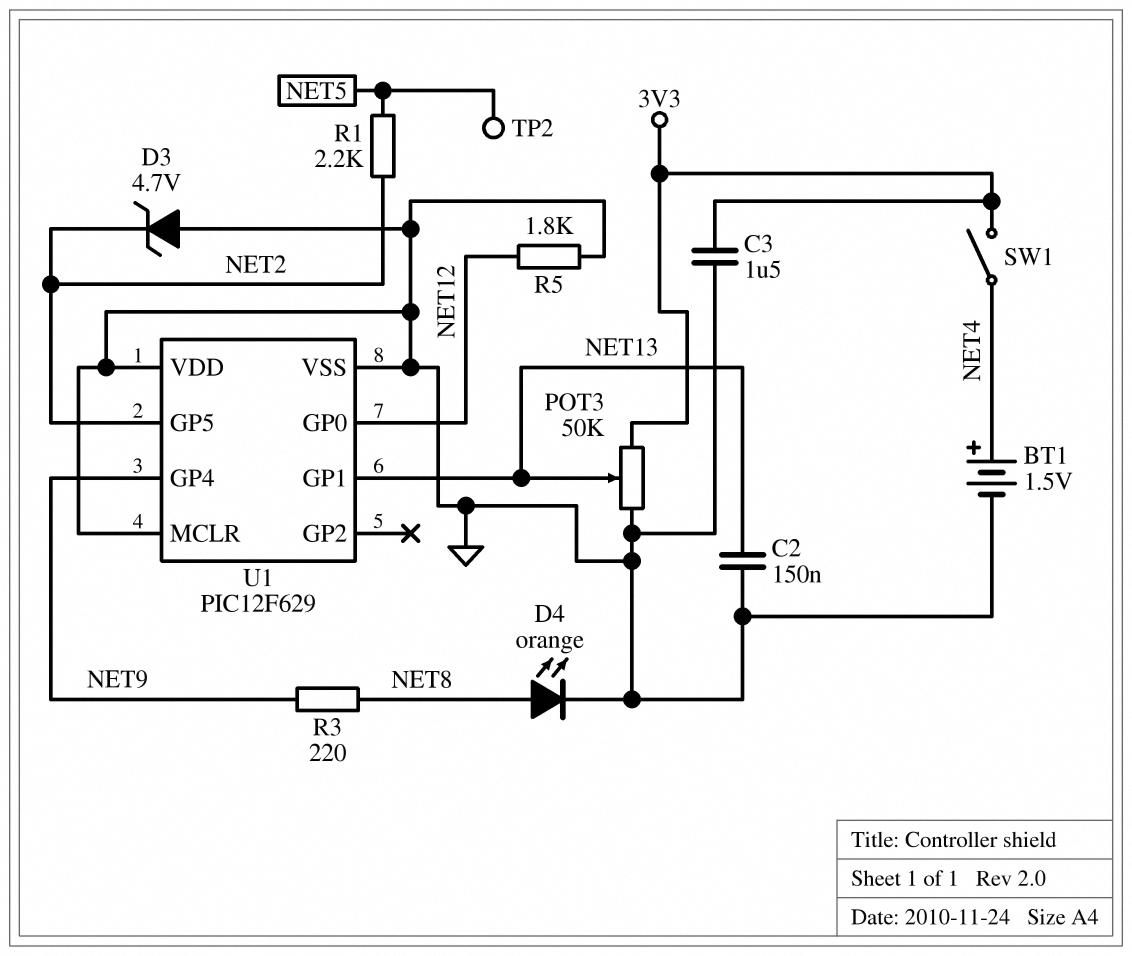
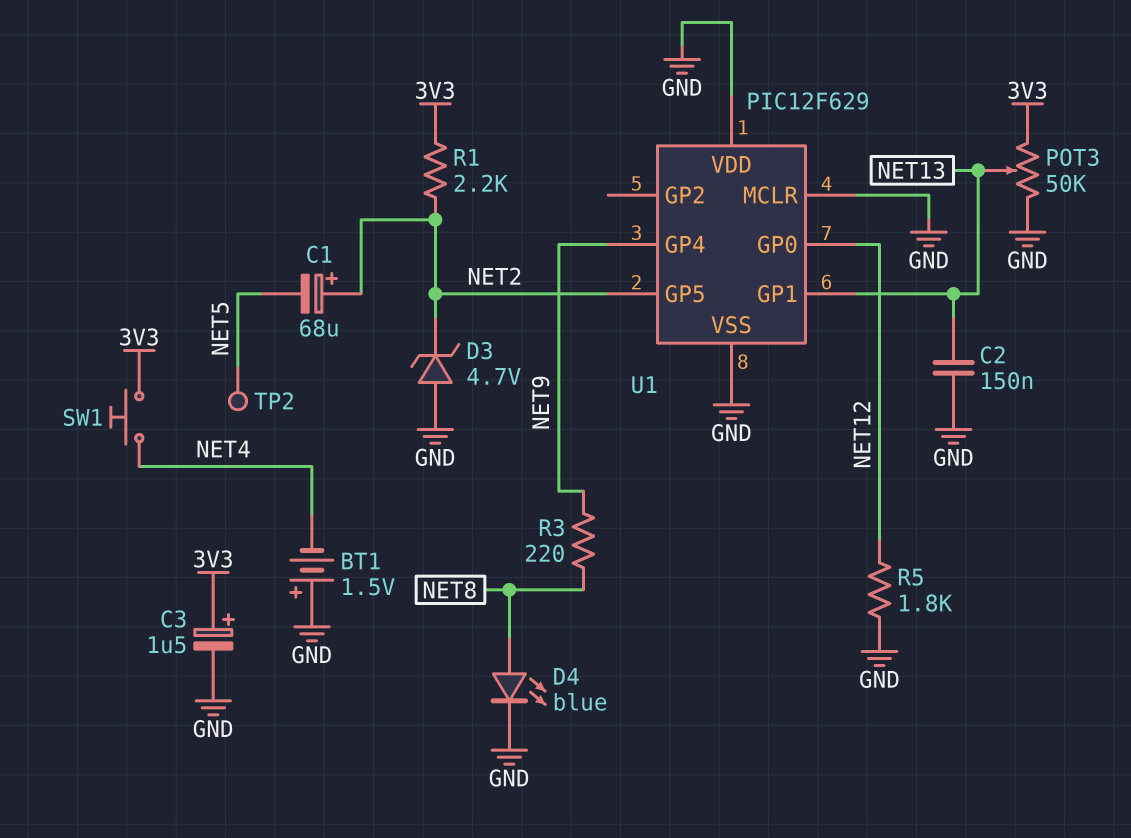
BT1: 1.5V (plus NET4, minus GND) -> 1.5V (plus GND, minus NET4)
C1: none -> 68uF (plus NET2, minus NET5)
C3: 1.5uF (3V3, GND) -> 1.5uF (plus 3V3, minus GND)
D4: LED orange (A NET8, K GND) -> LED blue (A NET8, K GND)
R1: 2.2k (NET2, NET5) -> 2.2k (3V3, NET2)
SW1: switch (3V3, NET4) -> button (3V3, NET4)

